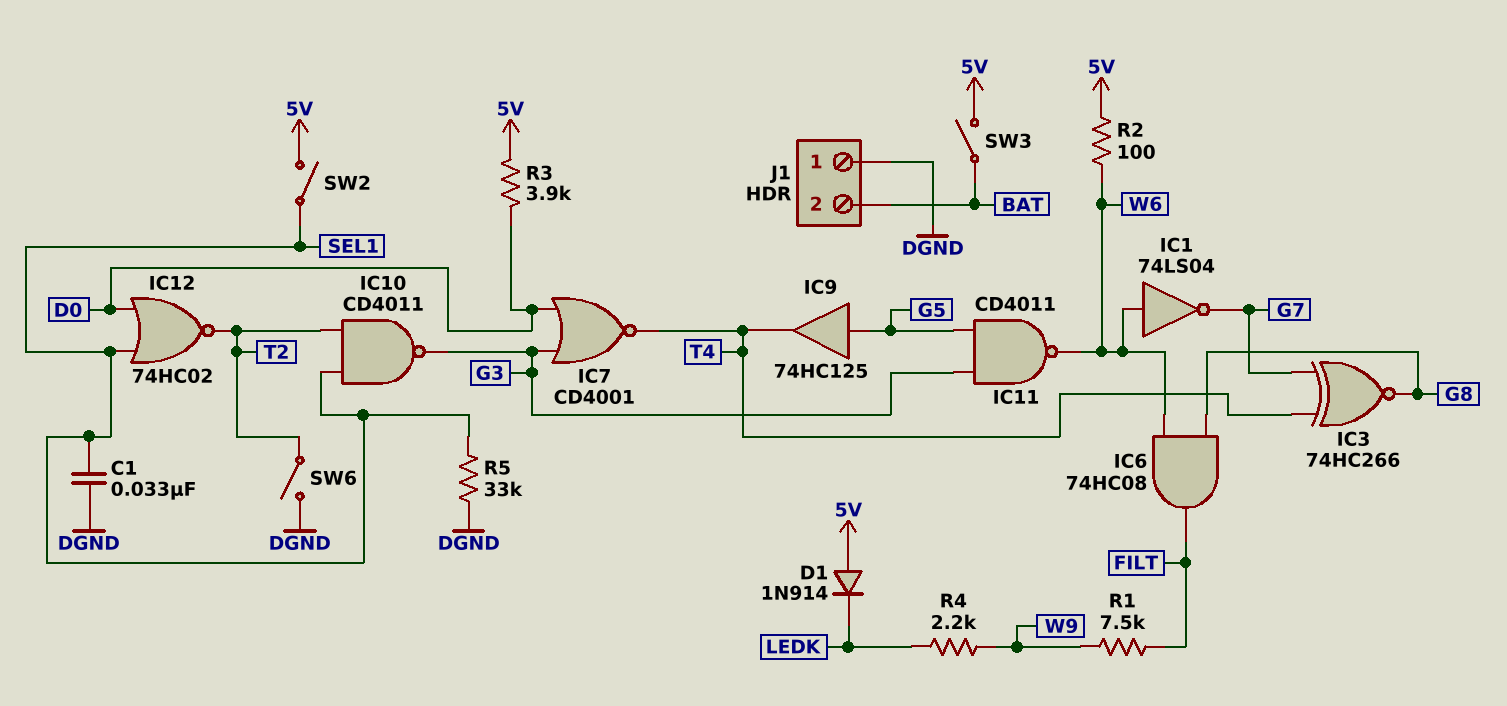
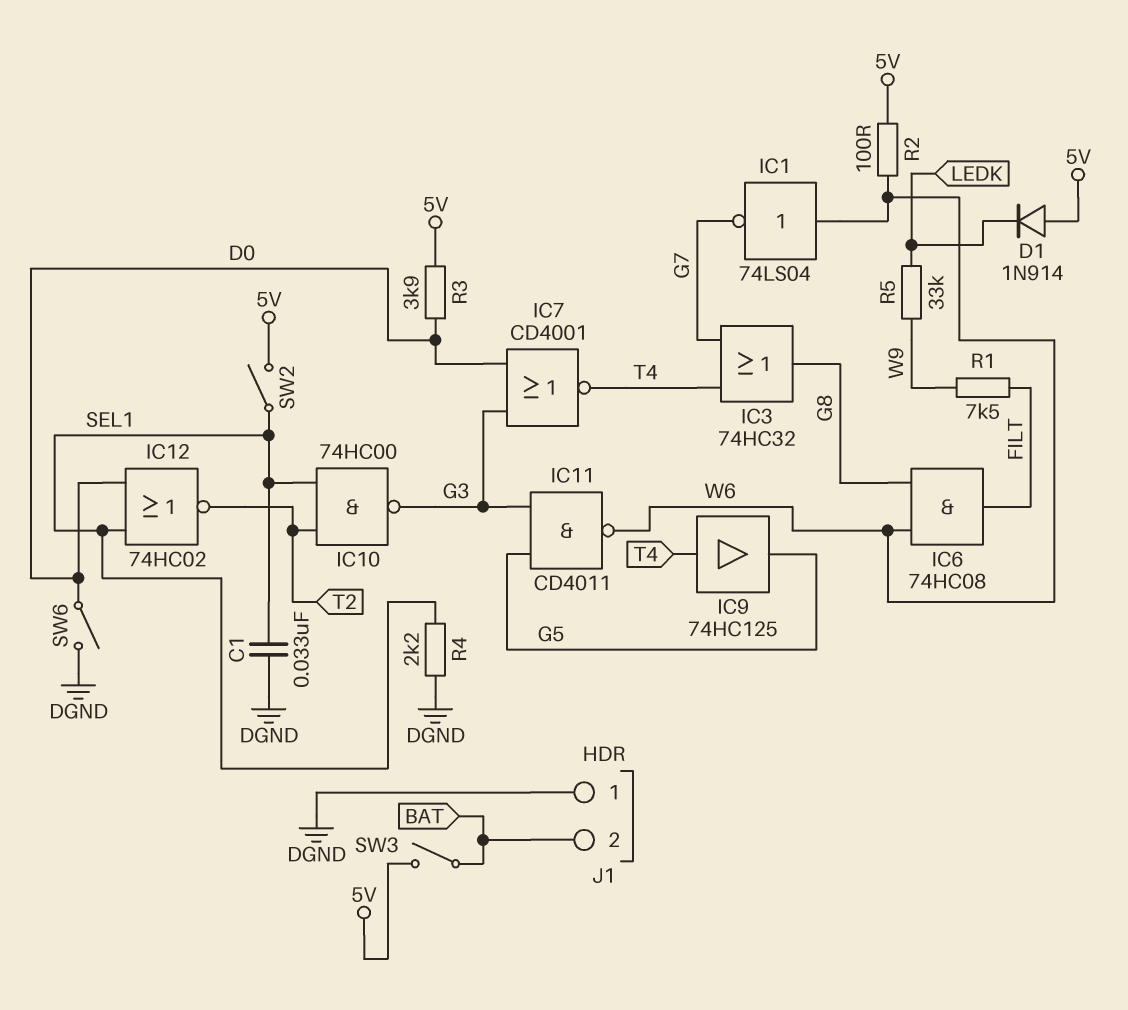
IC3: XNOR 74HC266 (in G7, in T4, out G8) -> OR 74HC32 (in G7, in T4, out G8)
IC9: buffer 74HC125 (in G5, out T4) -> buffer 74HC125 (in T4, out G5)
IC10: NAND CD4011 (in SEL1, in T2, out G3) -> NAND 74HC00 (in SEL1, in T2, out G3)
R4: 2.2k (LEDK, W9) -> 2.2k (DGND, SEL1)
R5: 33k (DGND, SEL1) -> 33k (LEDK, W9)
SW6: switch (DGND, T2) -> switch (D0, DGND)

